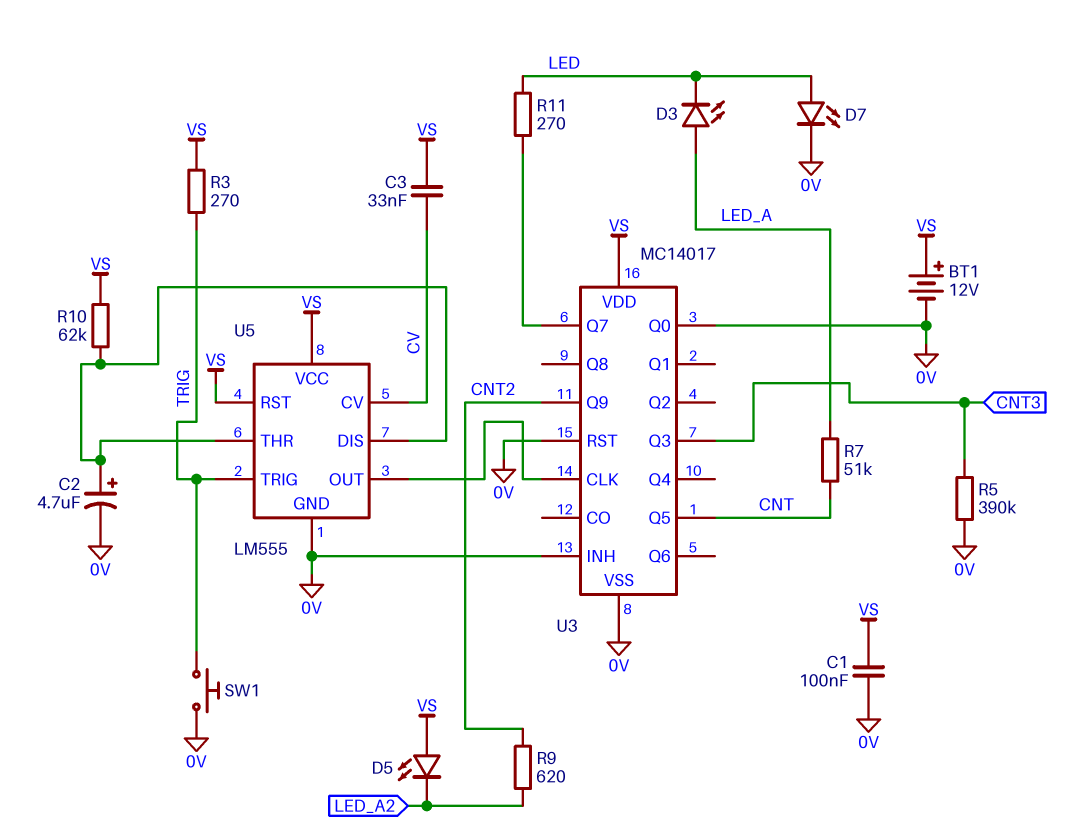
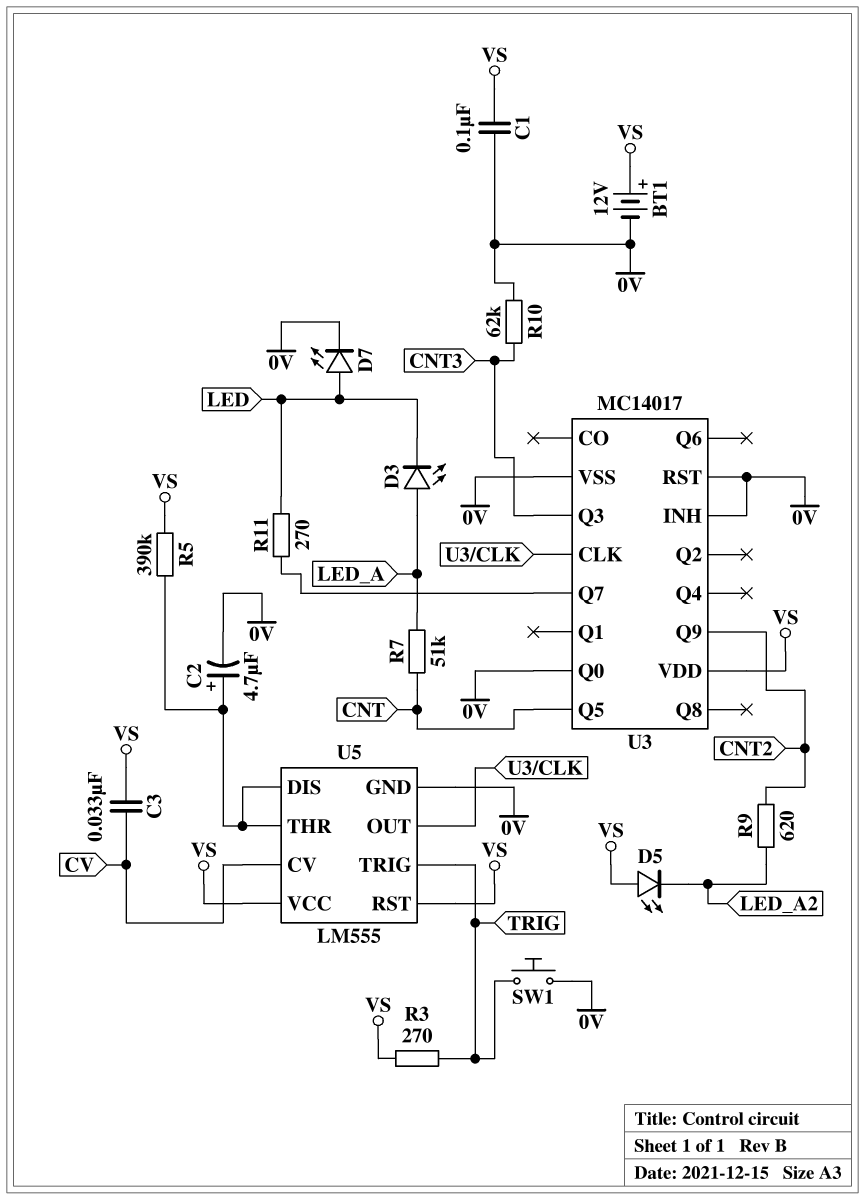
R5: 390k (0V, CNT3) -> 390k (U5/DIS, VS)
R10: 62k (U5/DIS, VS) -> 62k (0V, CNT3)

